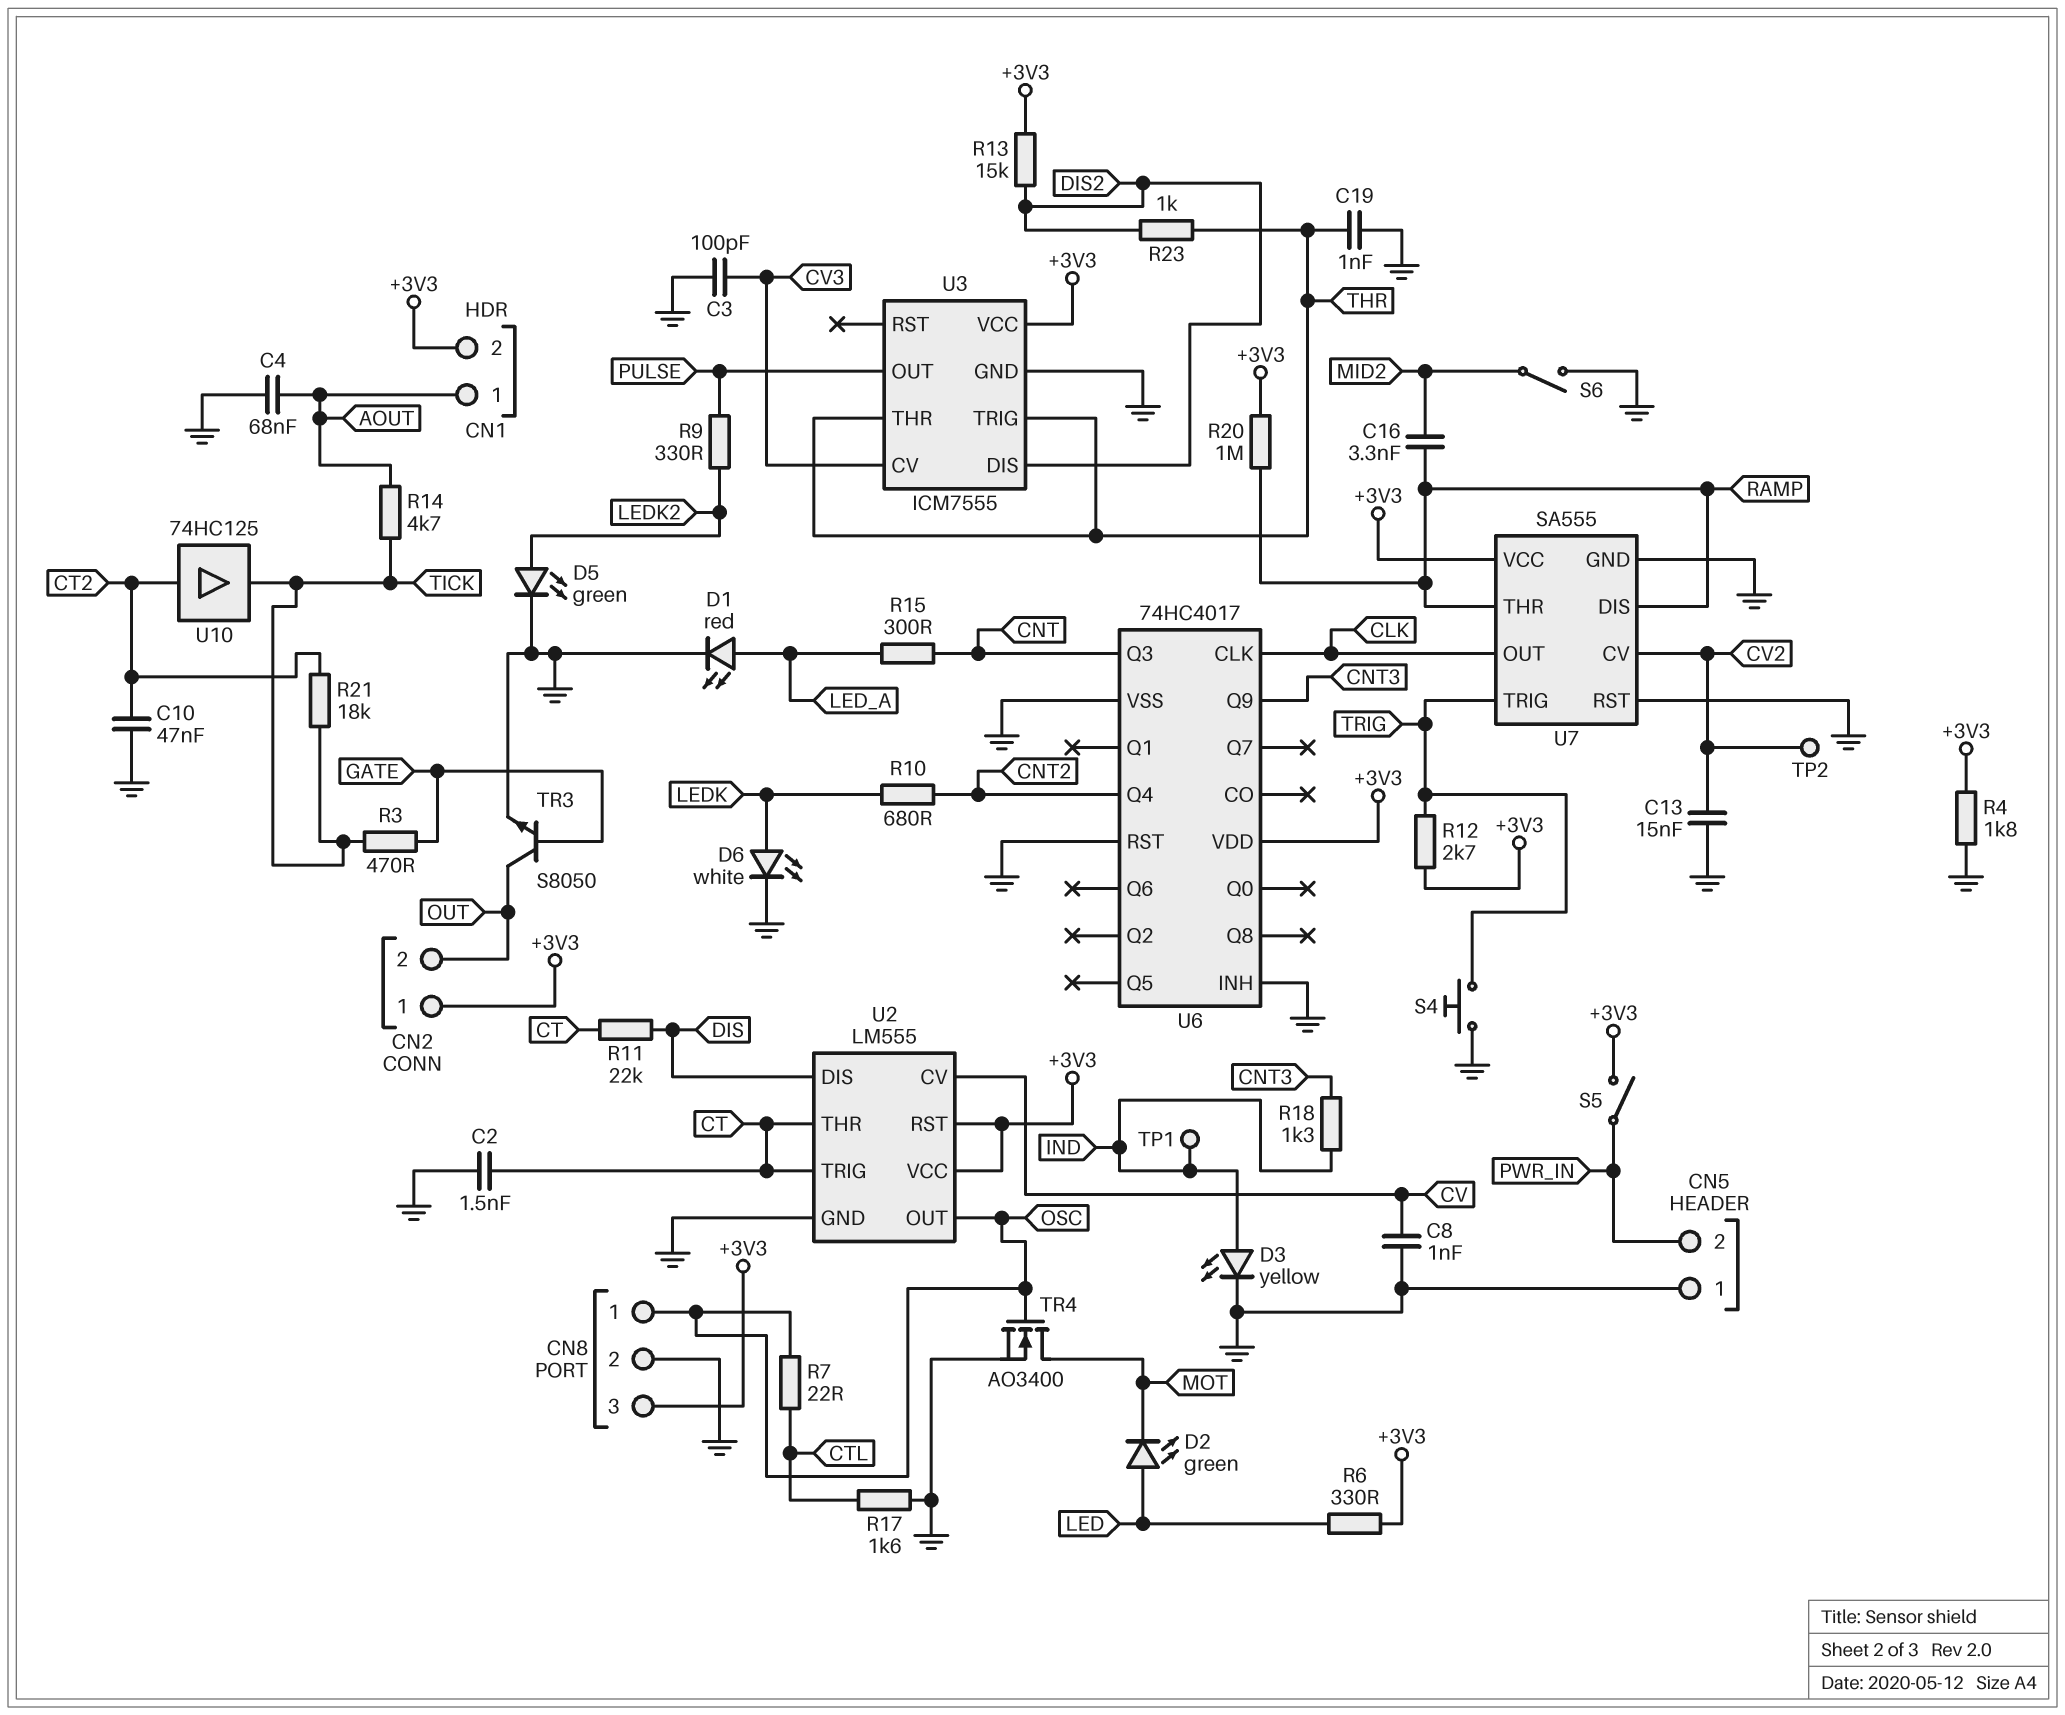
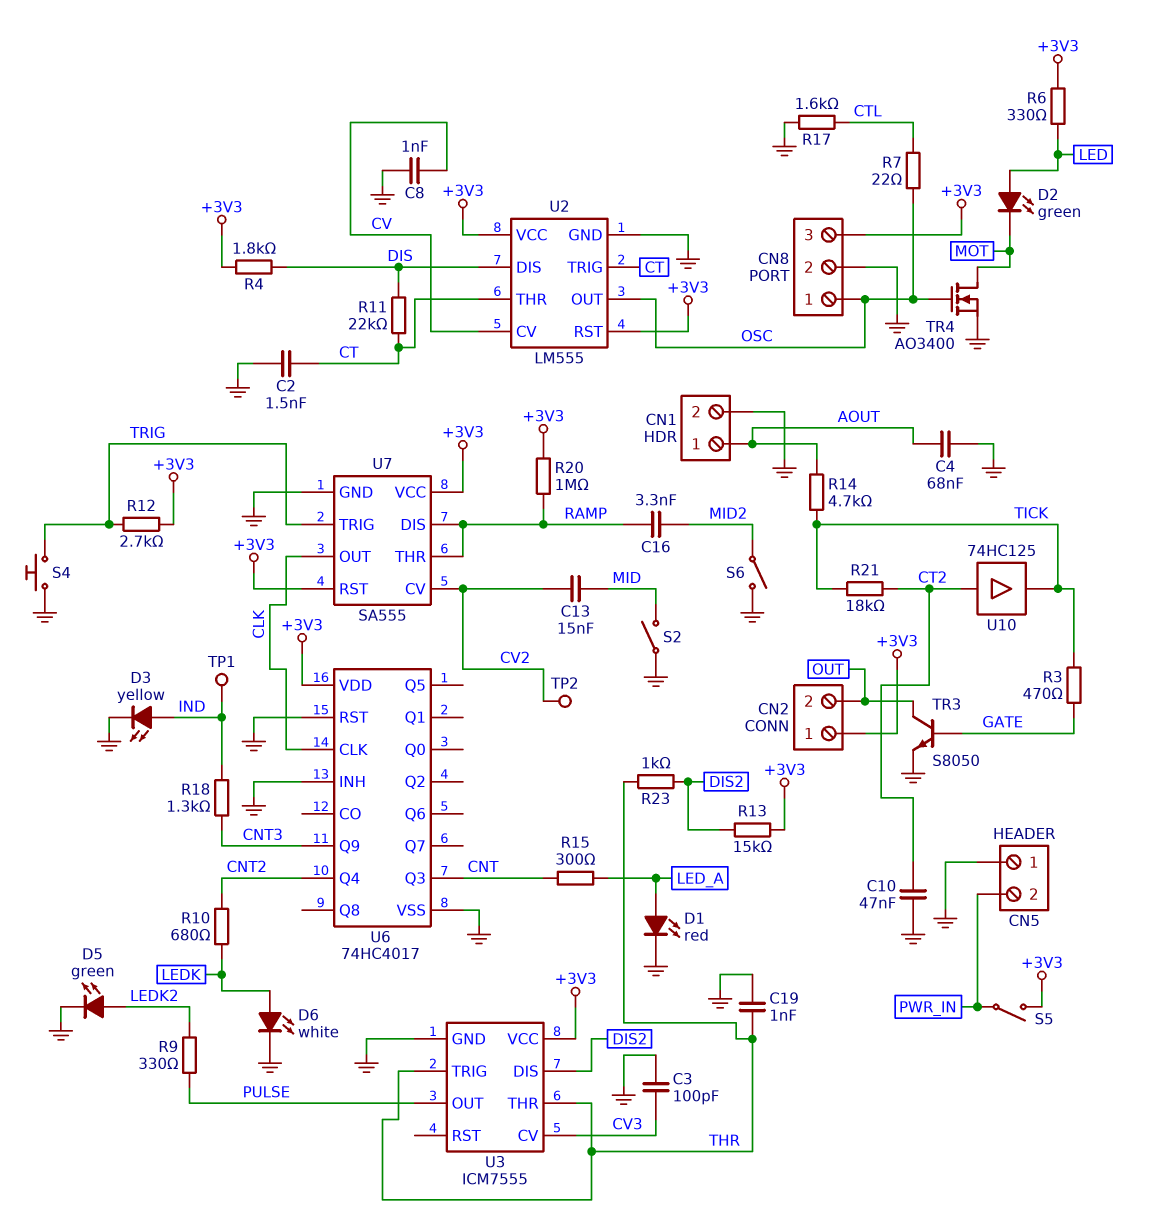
C13: 15nF (CV2, GND) -> 15nF (CV2, MID)
CN1 pin 2: +3V3 -> GND
R4: 1.8k (+3V3, GND) -> 1.8k (+3V3, DIS)
S2: none -> switch (GND, MID)
U7 pin RST: GND -> +3V3

